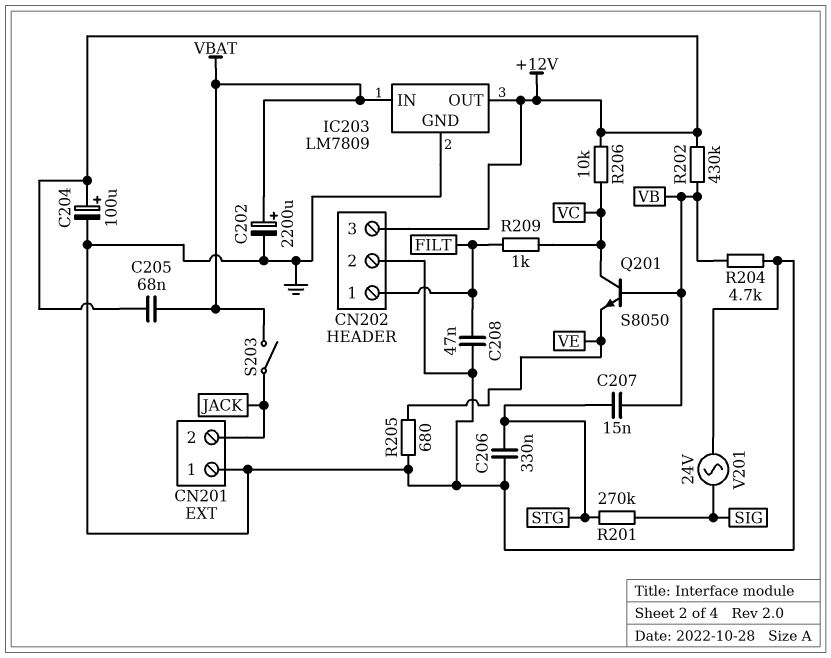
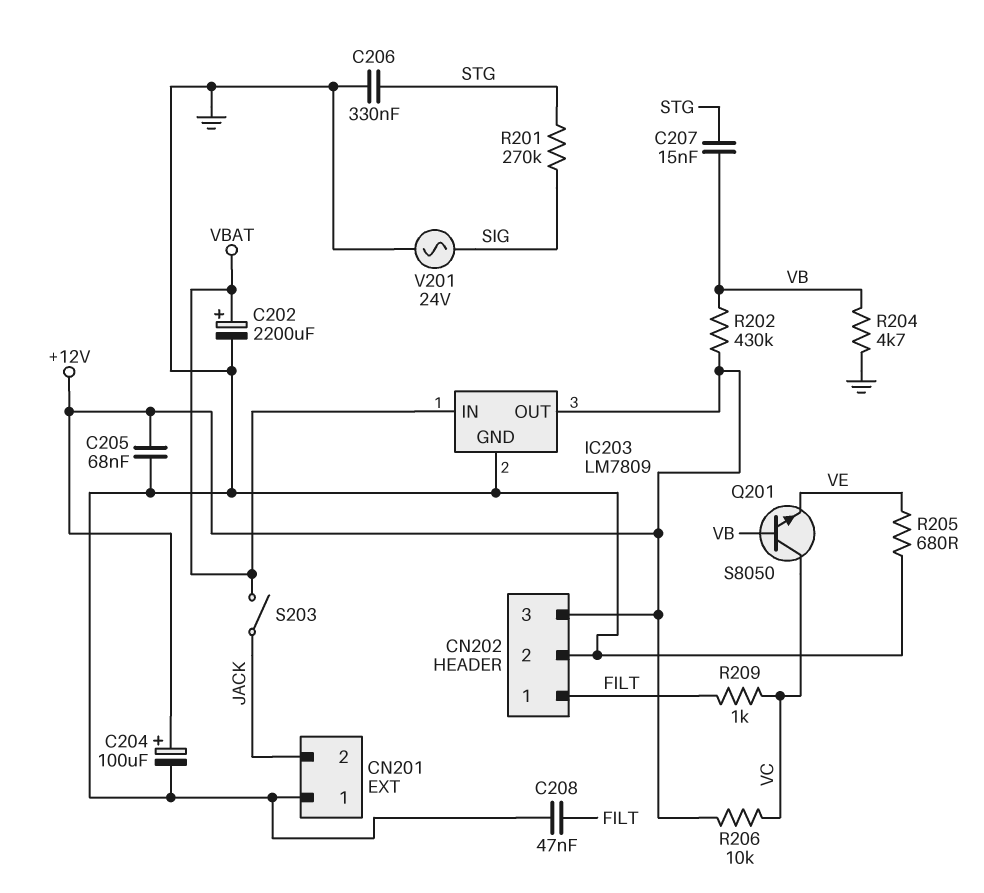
C205: 68nF (+12V, VBAT) -> 68nF (+12V, GND)

